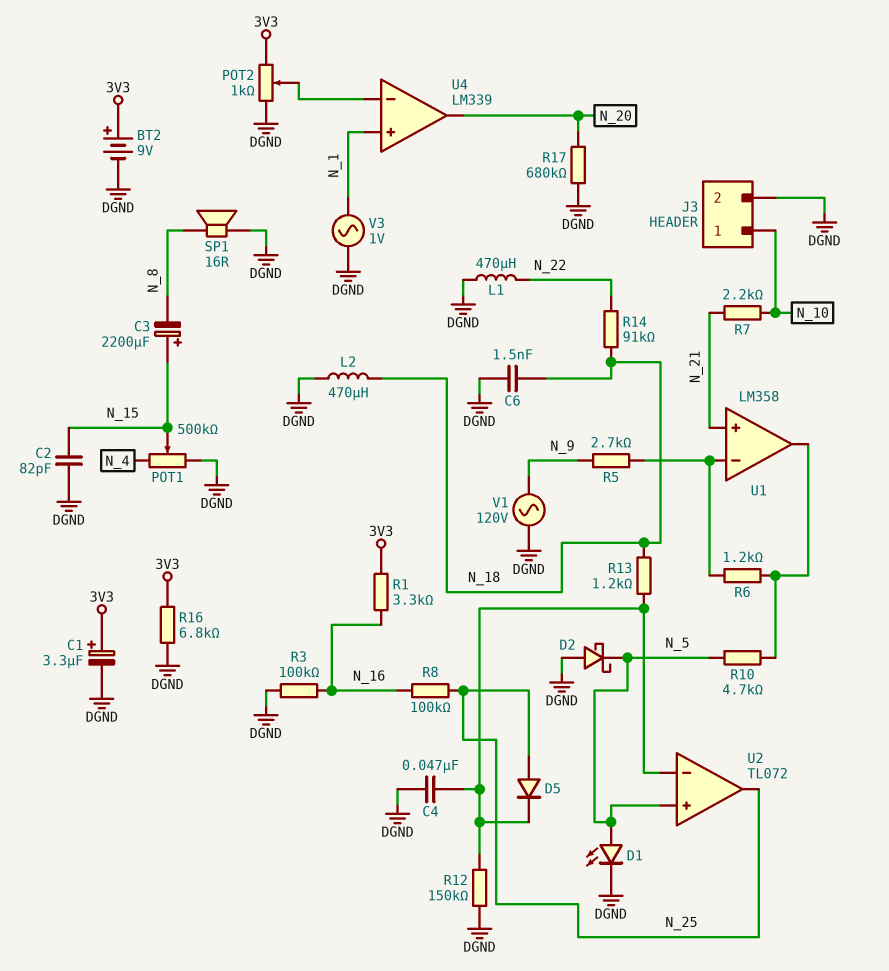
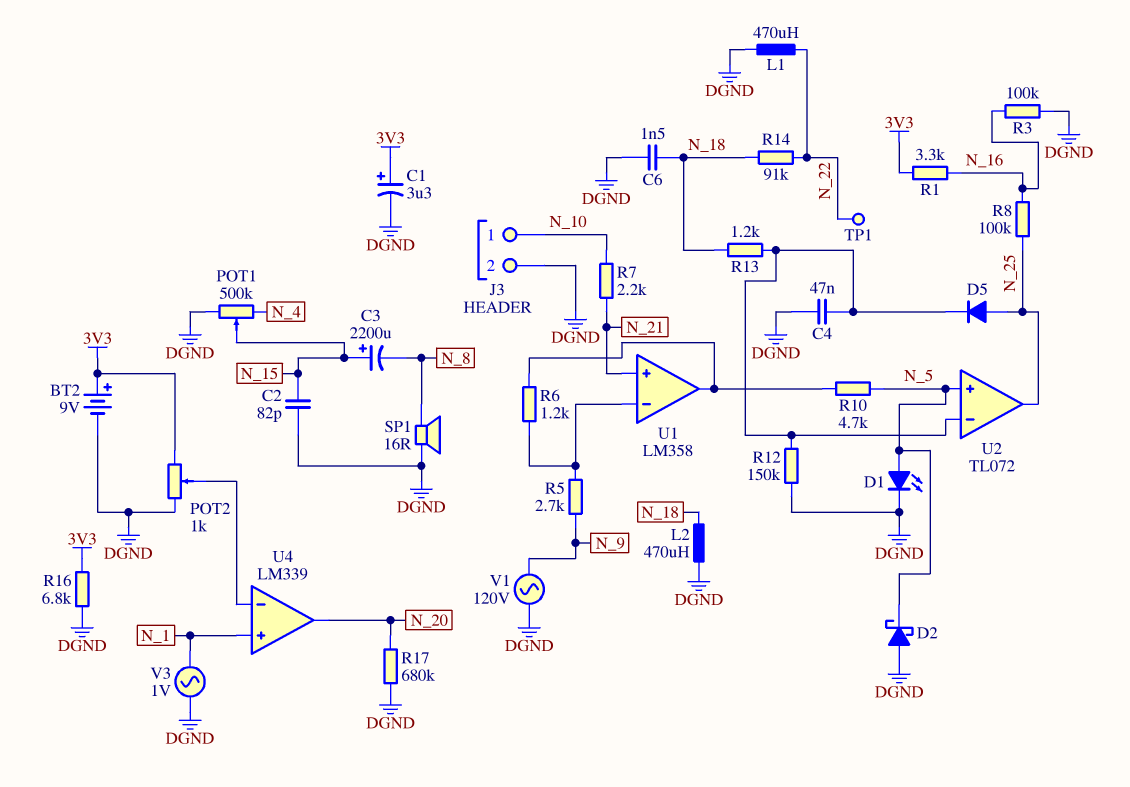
TP1: none -> test point (N_22)

